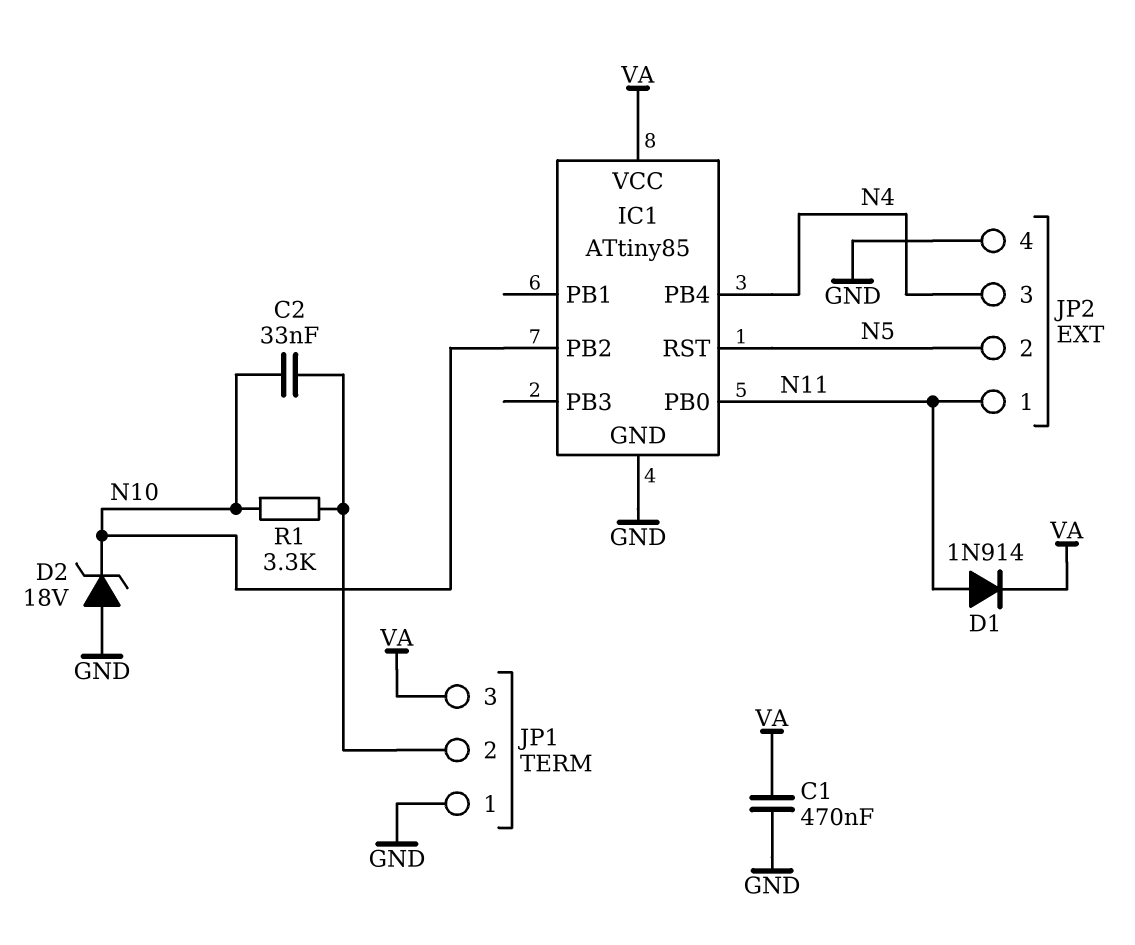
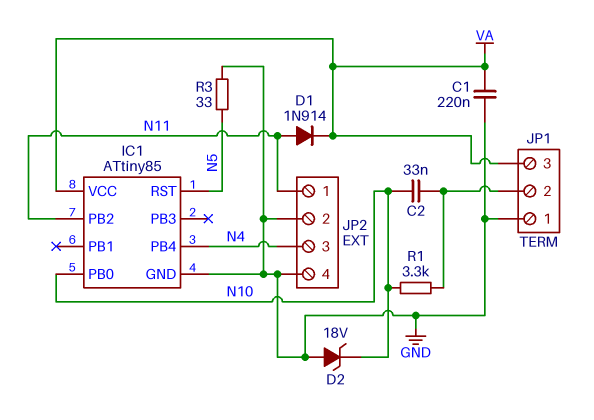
C1: 470nF (GND, VA) -> 220nF (GND, VA)
IC1 pin PB0: N11 -> N10
IC1 pin PB2: N10 -> N11
JP2 pin 2: N5 -> GND
R3: none -> 33 (GND, N5)

